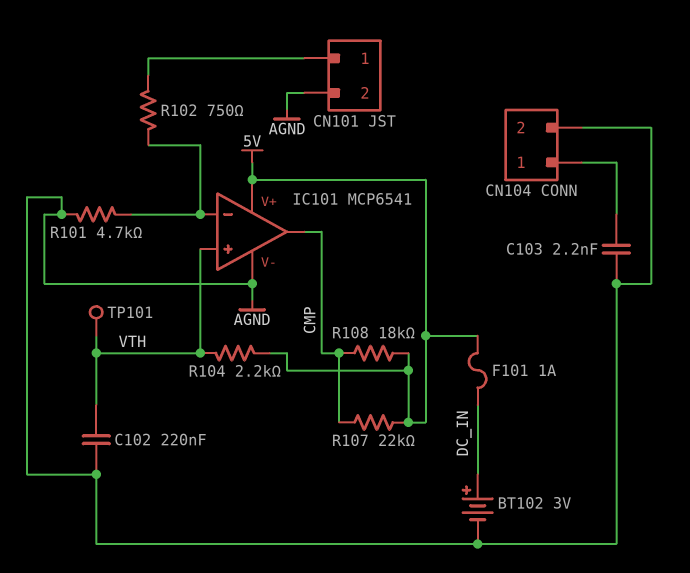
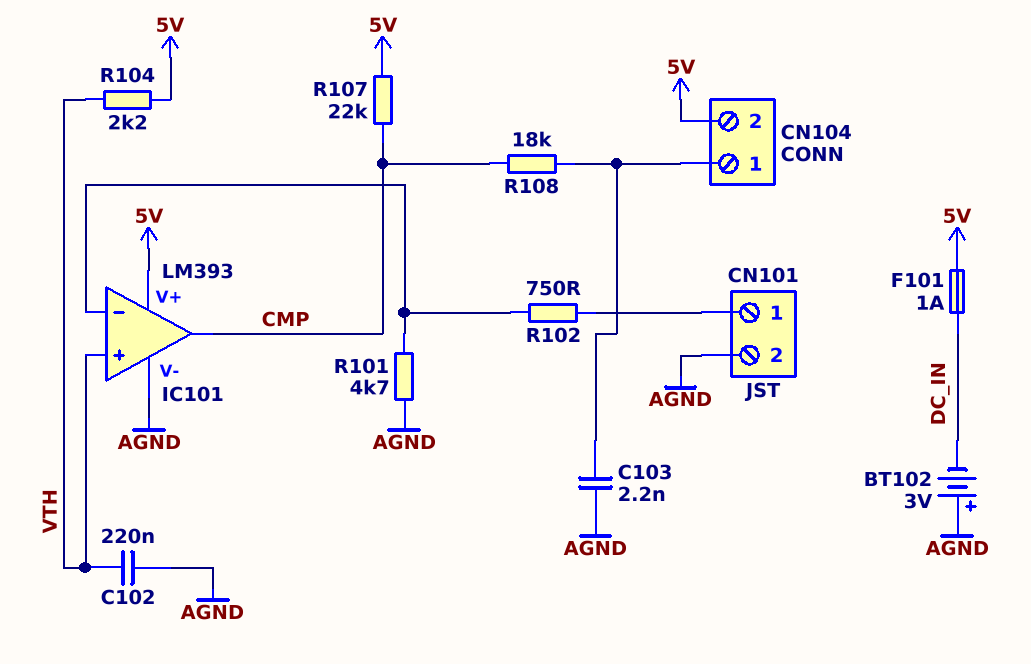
BT102: 3V (plus DC_IN, minus AGND) -> 3V (plus AGND, minus DC_IN)
CN104 pin 2: AGND -> 5V
IC101: MCP6541 -> LM393
R108: 18k (5V, CMP) -> 18k (CMP, CN104/1)
TP101: test point (VTH) -> none

